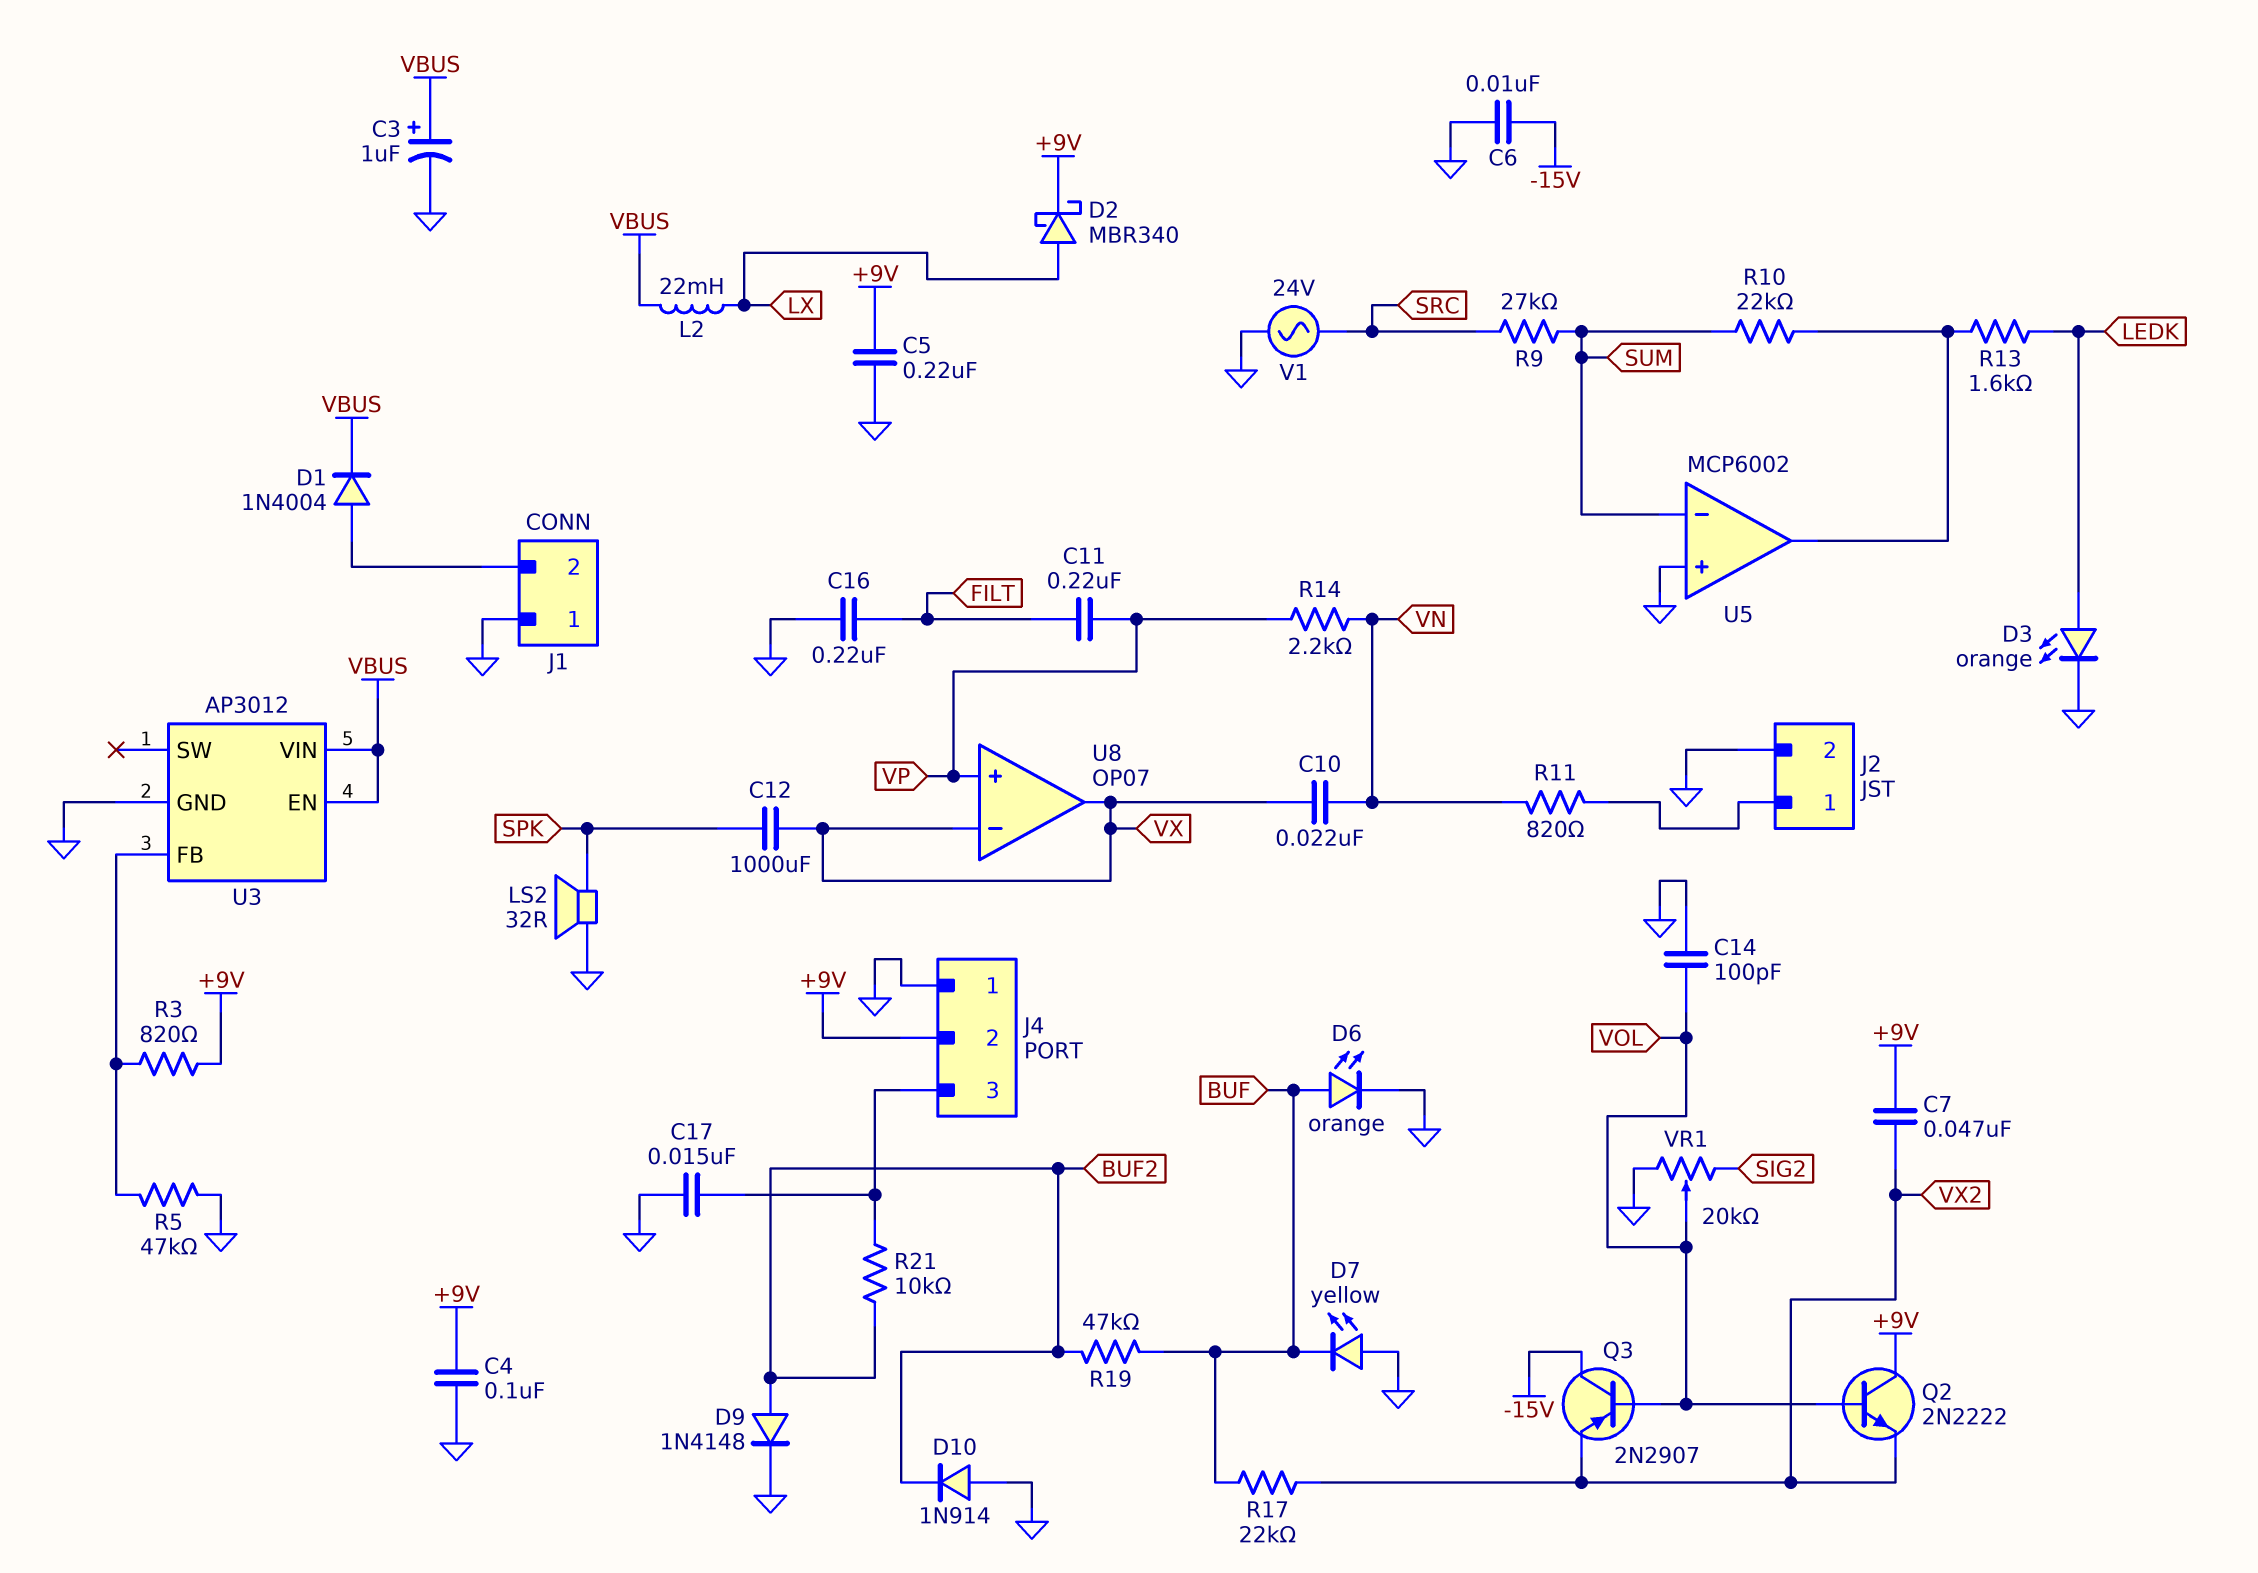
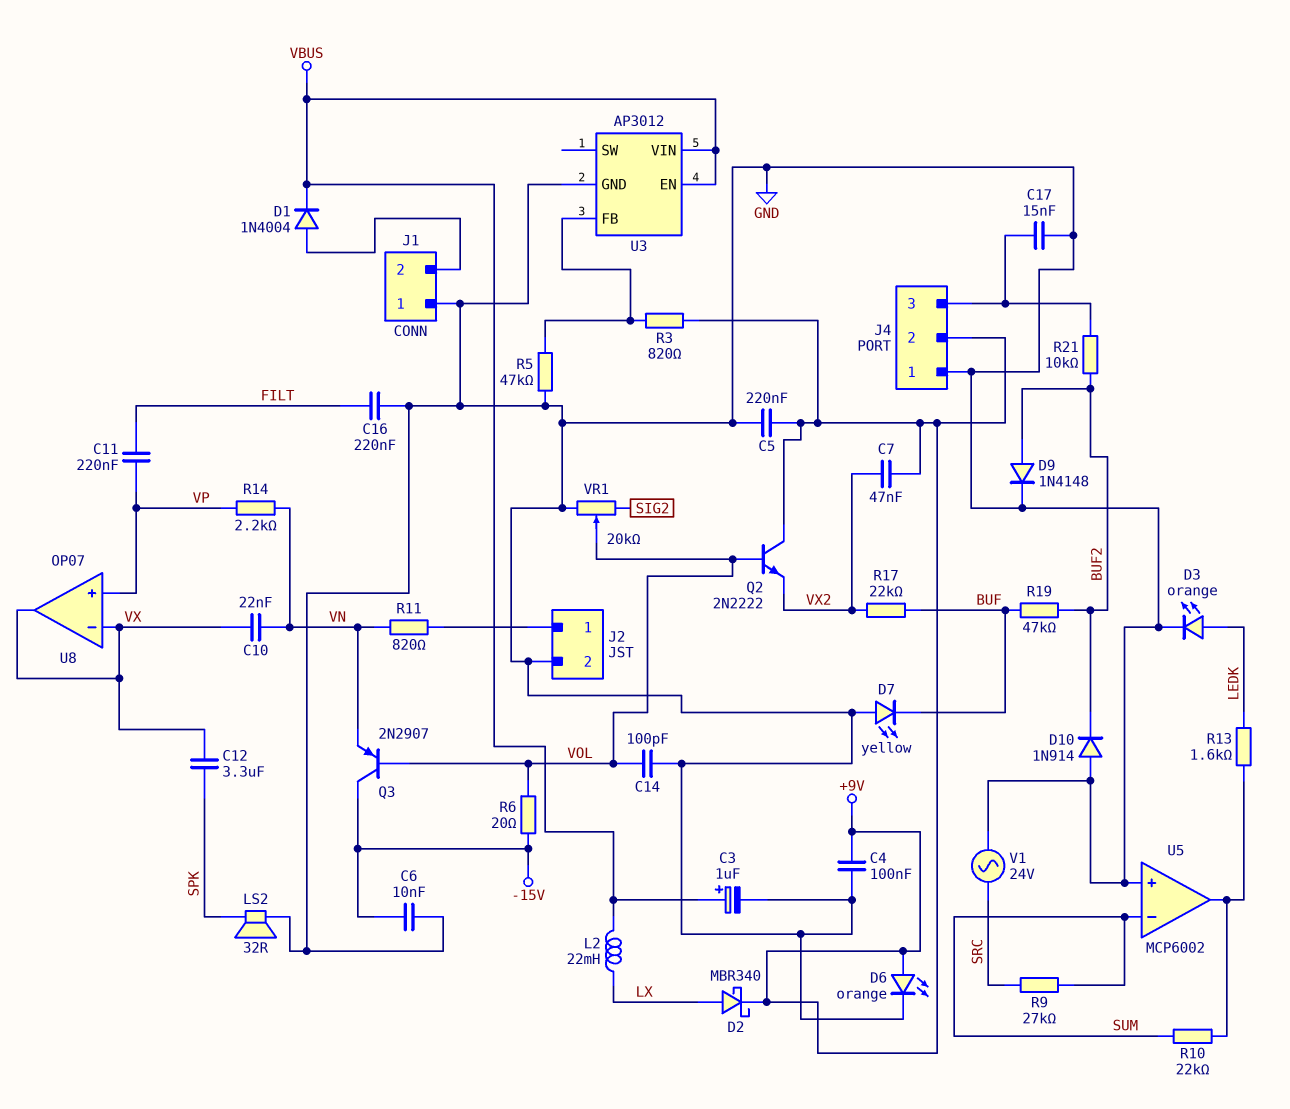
C12: 1000uF (SPK, VX) -> 3.3uF (SPK, VX)
D6: LED orange (A BUF, K GND) -> LED orange (A +9V, K GND)
Q3: PNP 2N2907 (B VOL, C -15V, E VX2) -> PNP 2N2907 (B VOL, C -15V, E VN)
R6: none -> 20 (-15V, VOL)

